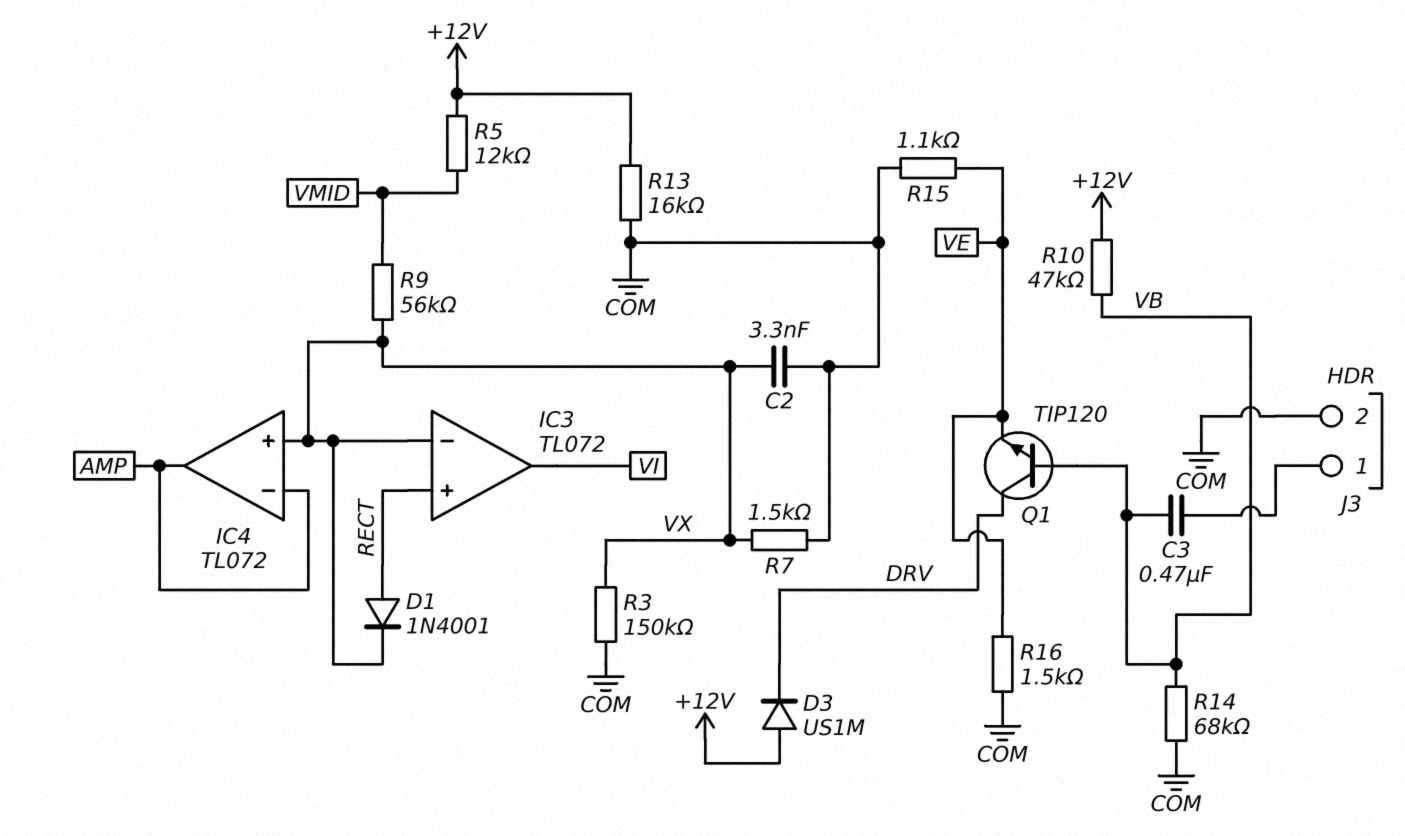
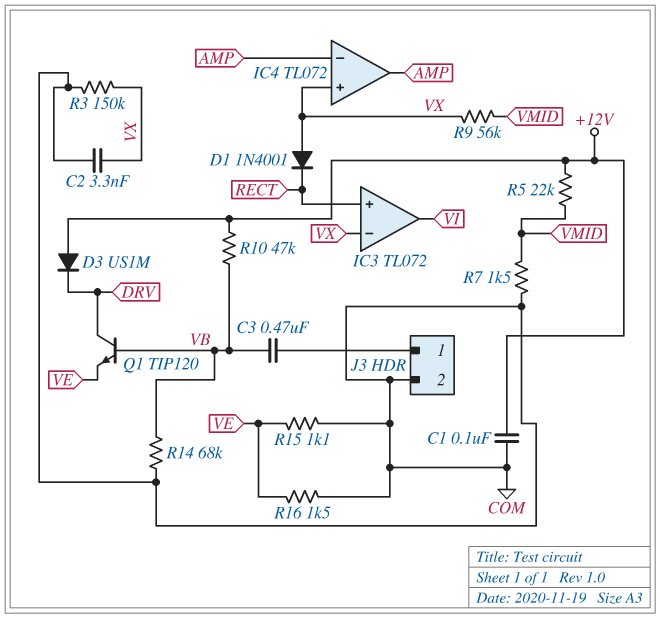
C1: none -> 100nF (+12V, COM)
D1: diode 1N4001 (A RECT, K VX) -> diode 1N4001 (A VX, K RECT)
R5: 12k (+12V, VMID) -> 22k (+12V, VMID)
R7: 1.5k (COM, VX) -> 1.5k (COM, VMID)
R13: 16k (+12V, COM) -> none

